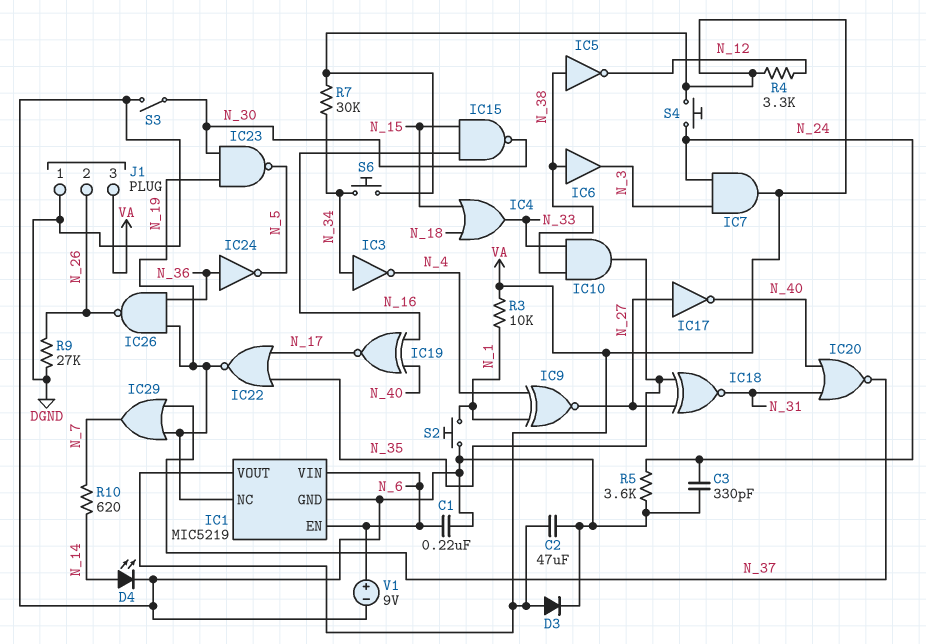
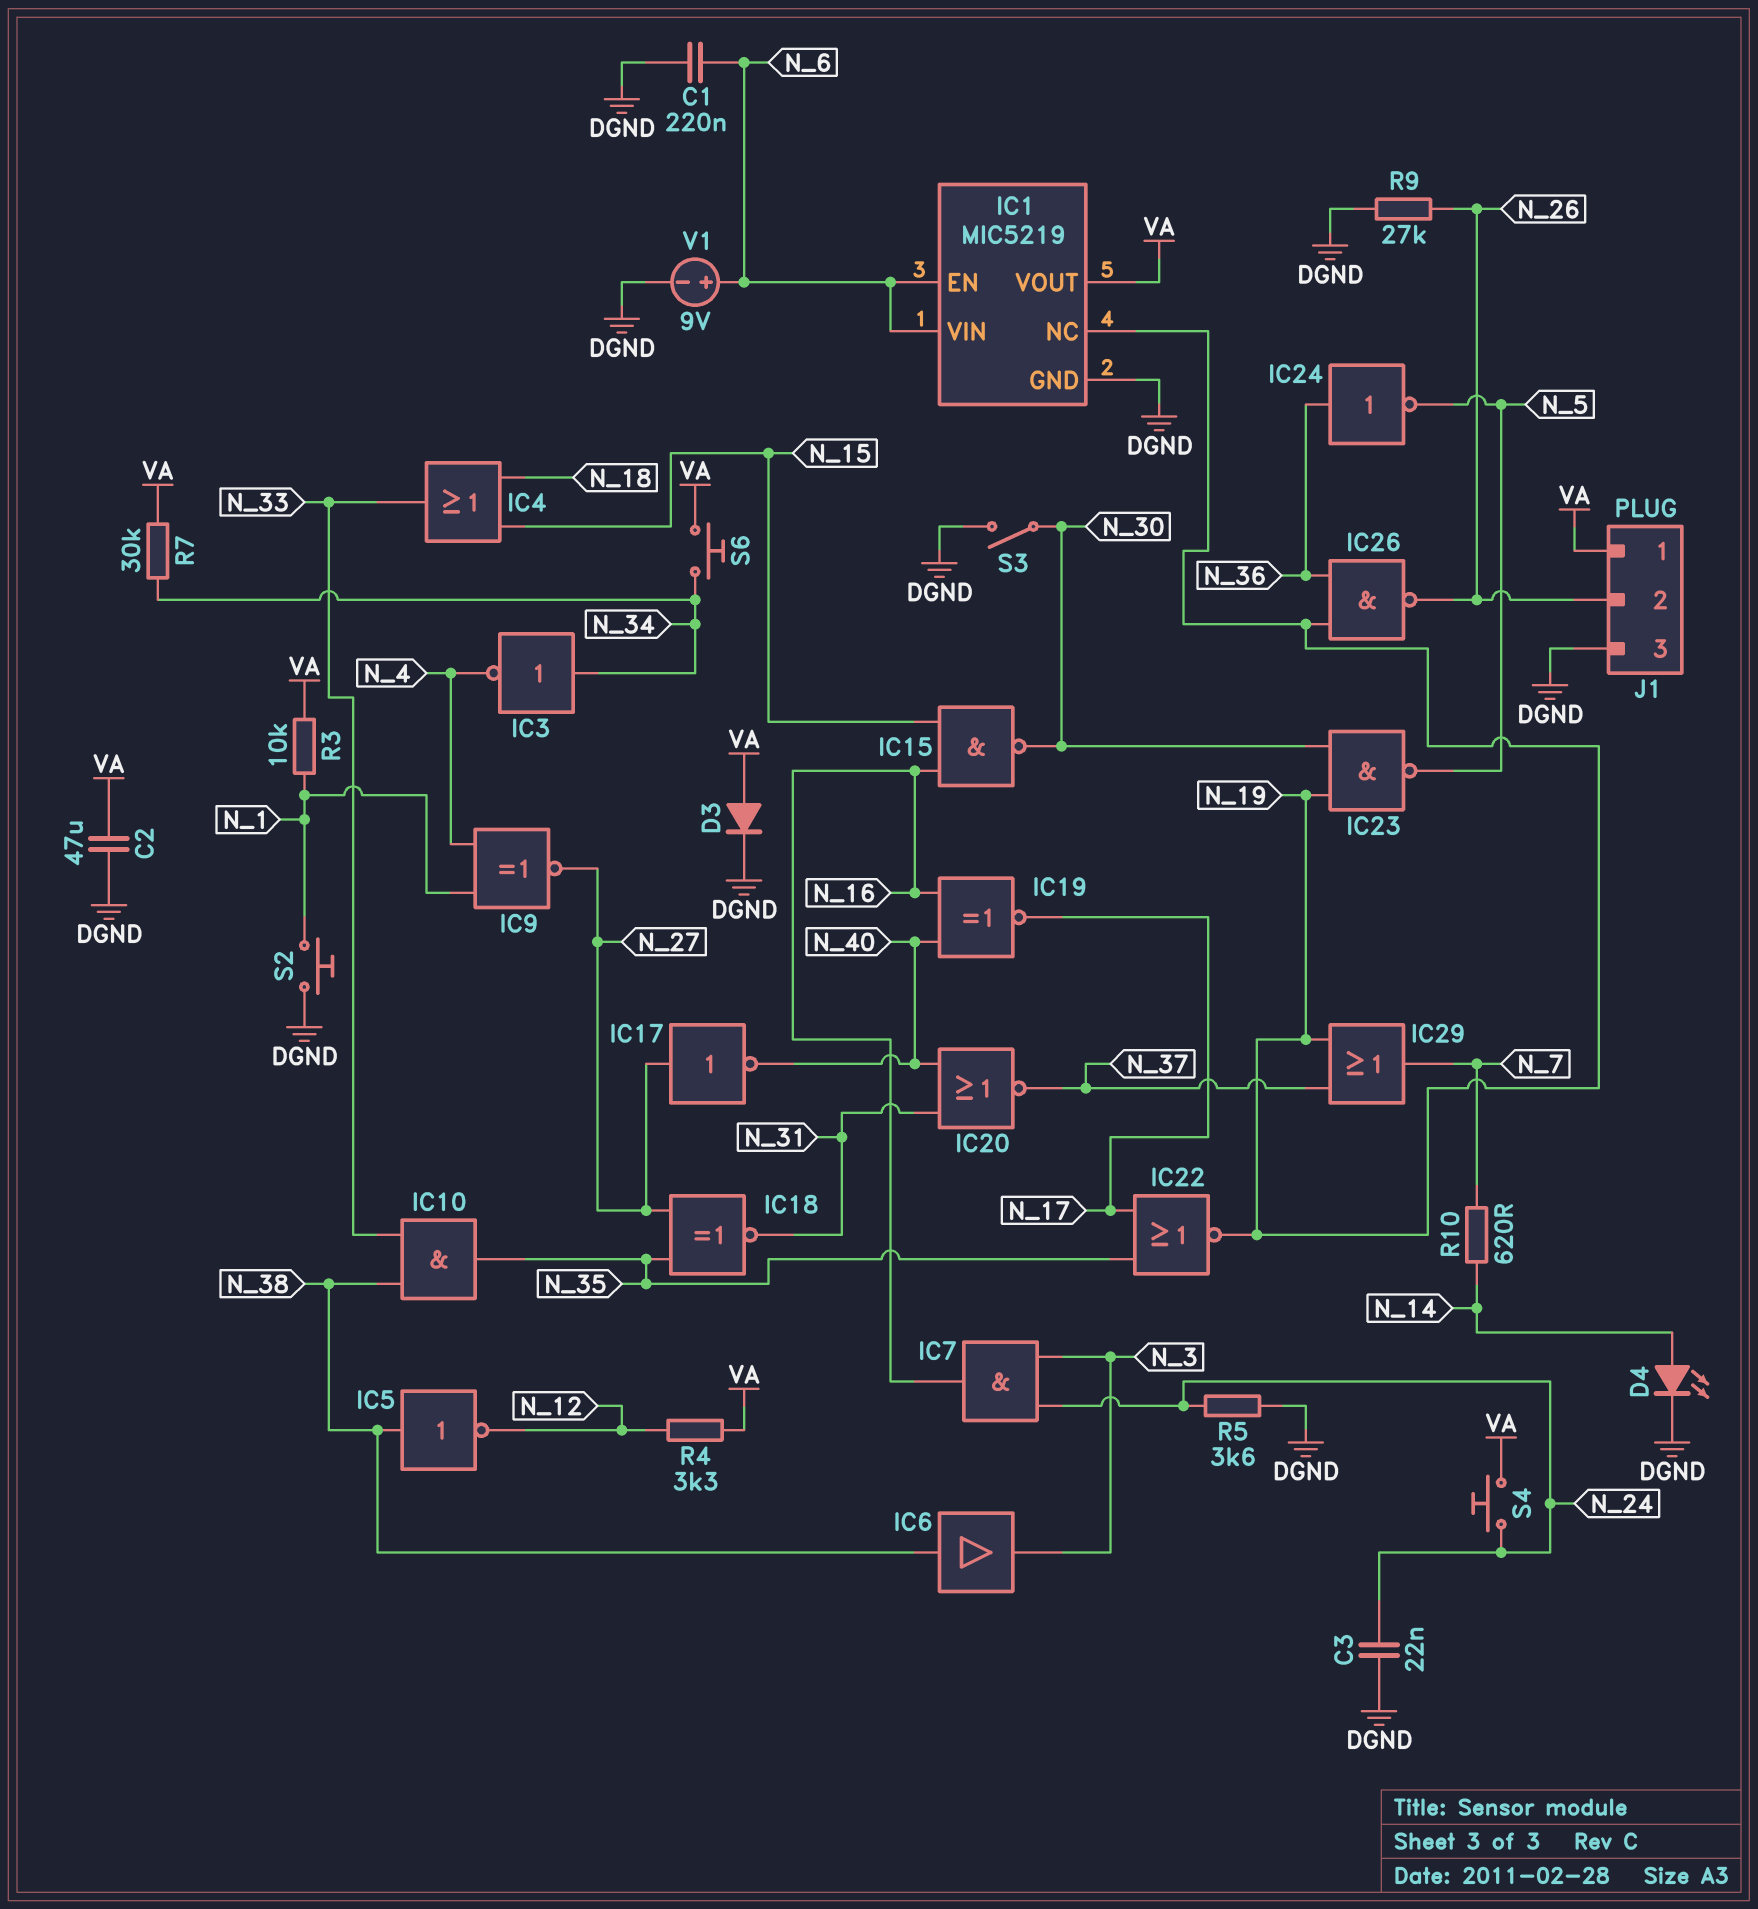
C3: 330pF (DGND, N_24) -> 22nF (DGND, N_24)
IC7: AND (in N_3, in N_24, out VA) -> AND (in N_3, in N_24, out N_16)
J1 pin 1: DGND -> VA
J1 pin 3: VA -> DGND

